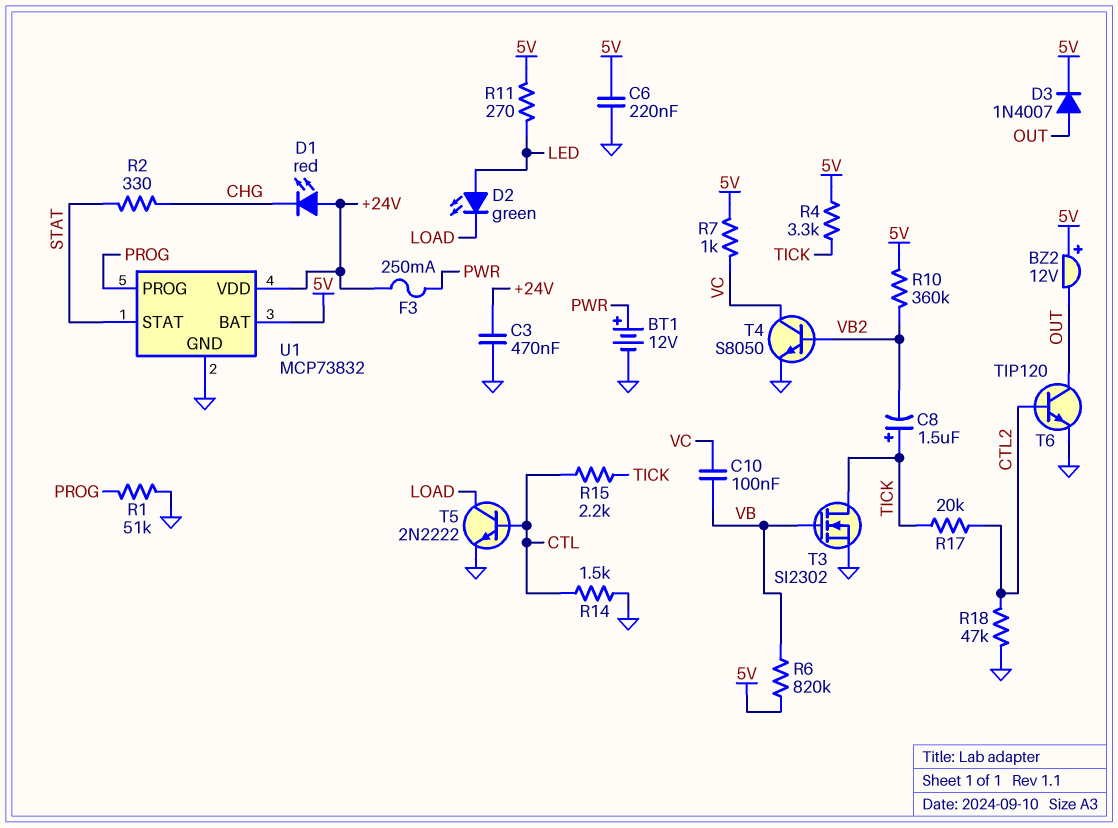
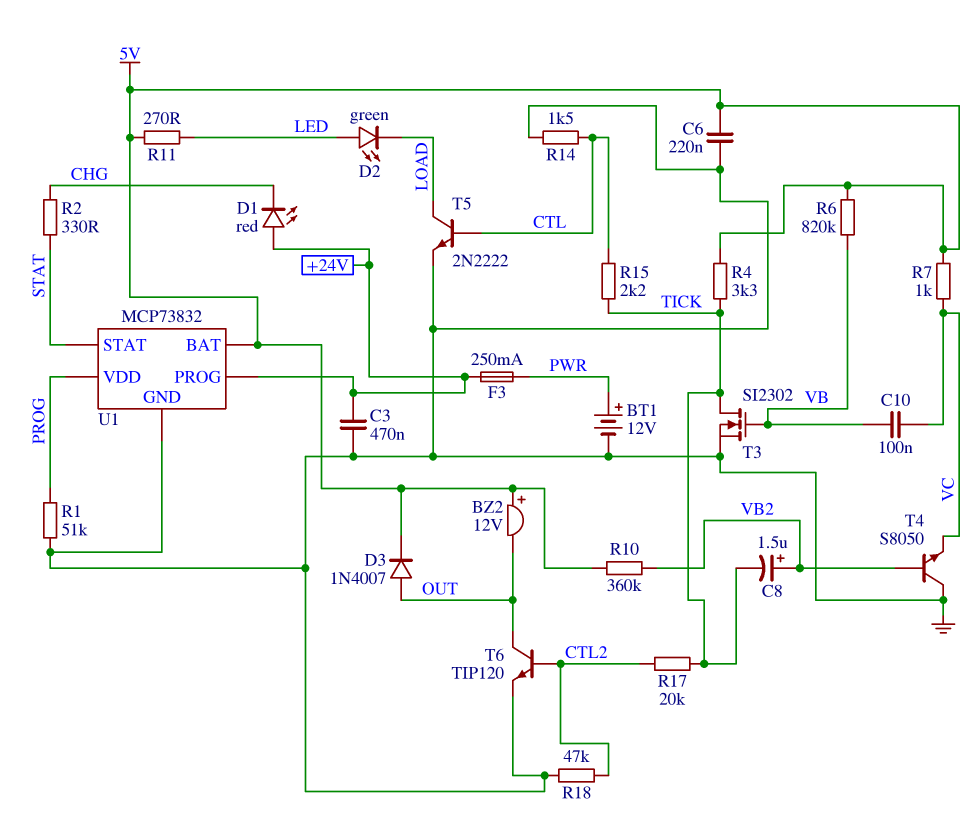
C8: 1.5uF (plus TICK, minus VB2) -> 1.5uF (plus VB2, minus TICK)
T4: NPN S8050 (B VB2, C VC, E GND) -> NPN S8050 (B VB2, C GND, E VC)
U1 pin PROG: PROG -> +24V
U1 pin VDD: +24V -> PROG

